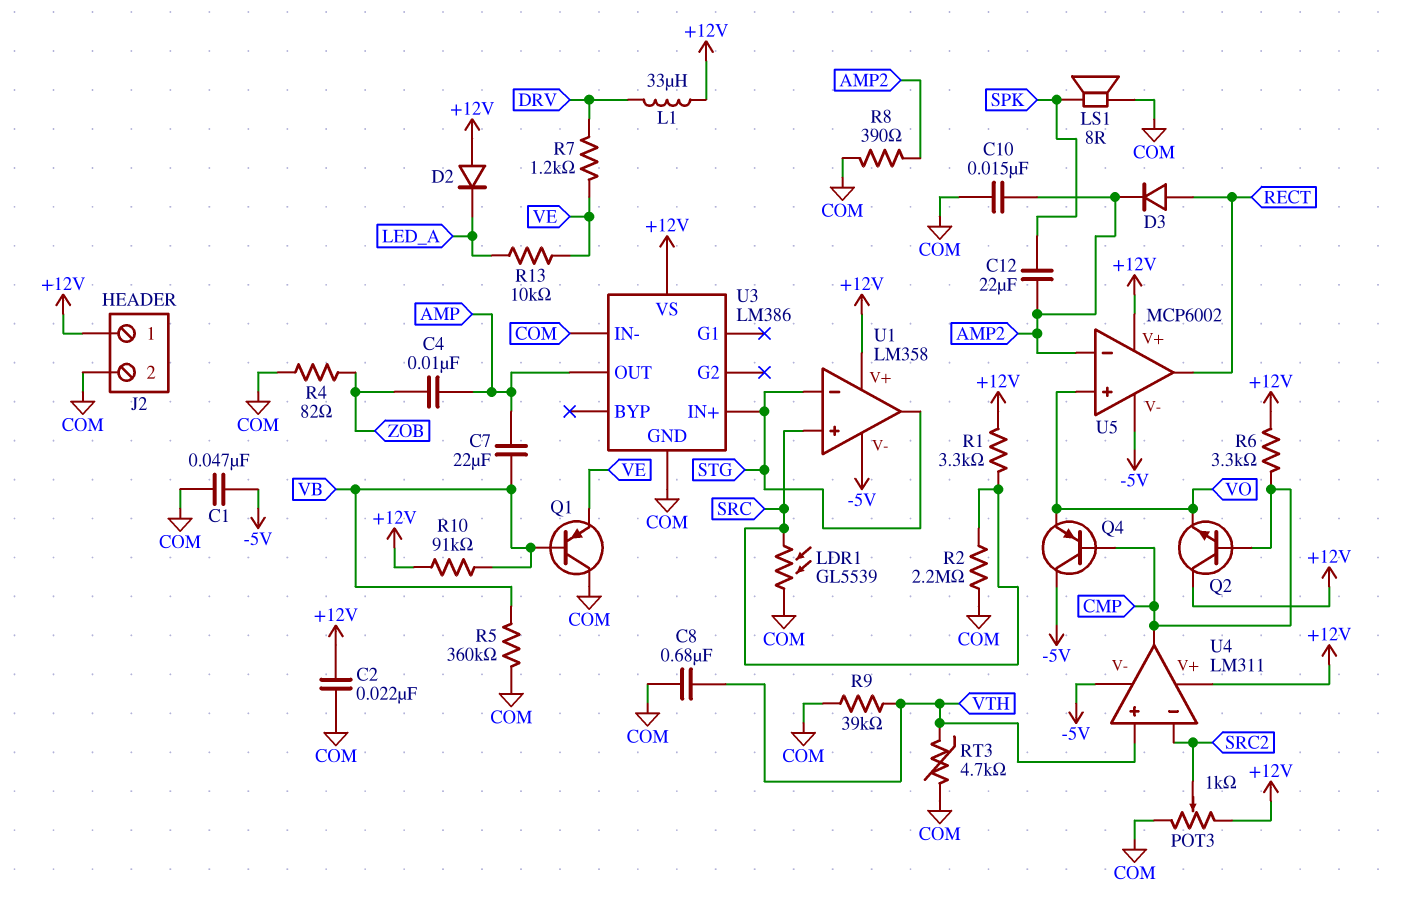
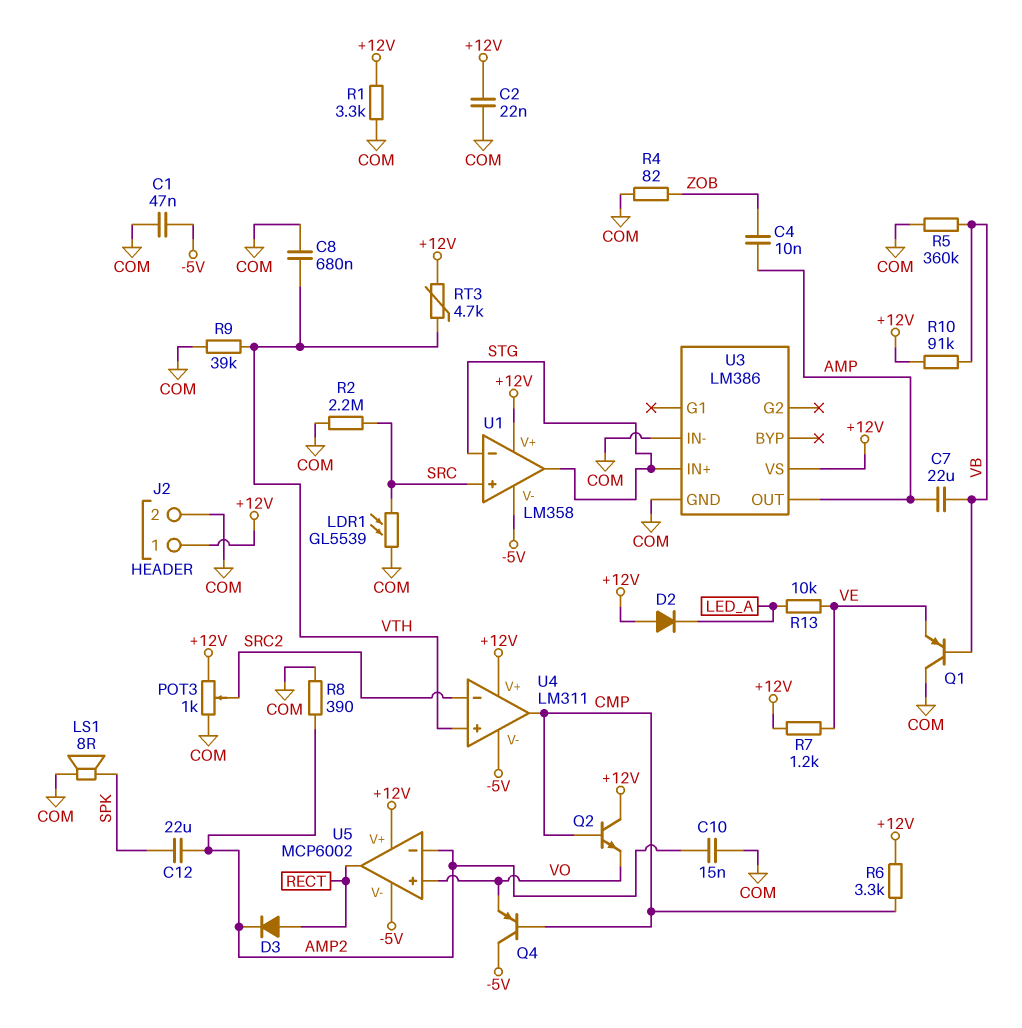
L1: 33uH (+12V, DRV) -> none
R1: 3.3k (+12V, SRC) -> 3.3k (+12V, COM)
R7: 1.2k (DRV, VE) -> 1.2k (+12V, VE)
RT3: 4.7k (COM, VTH) -> 4.7k (+12V, VTH)

